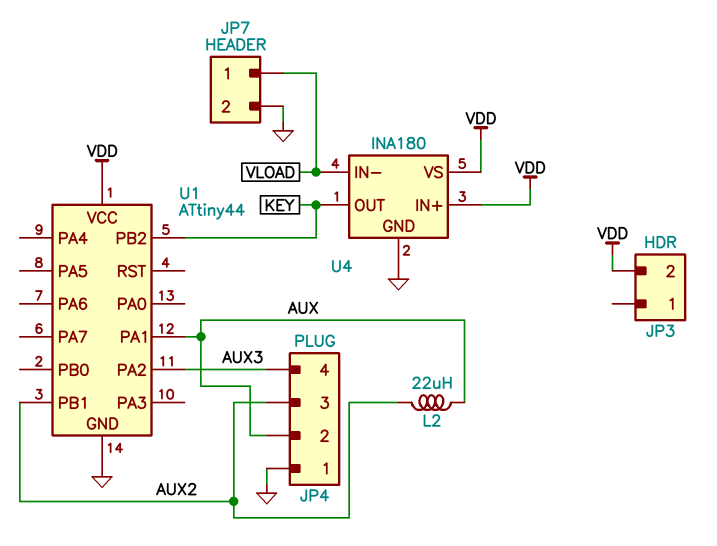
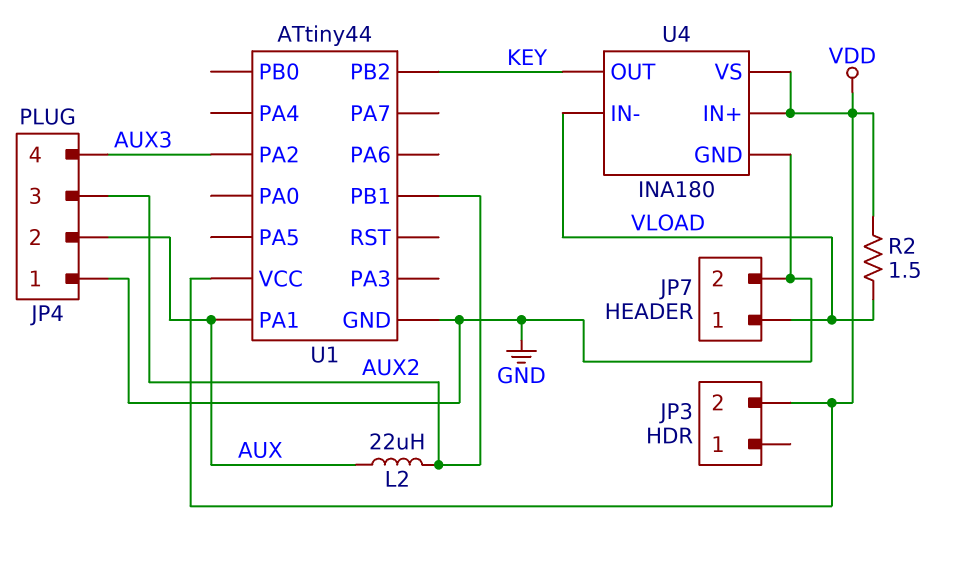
R2: none -> 1.5 (VDD, VLOAD)

